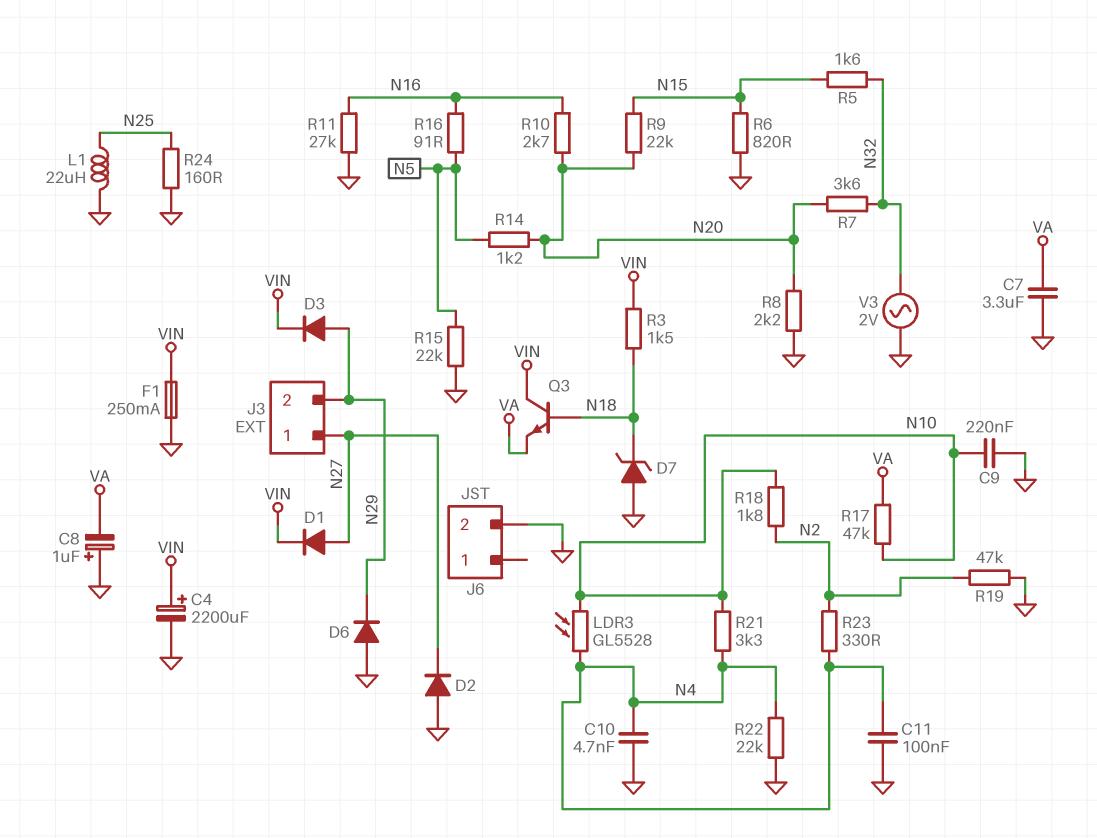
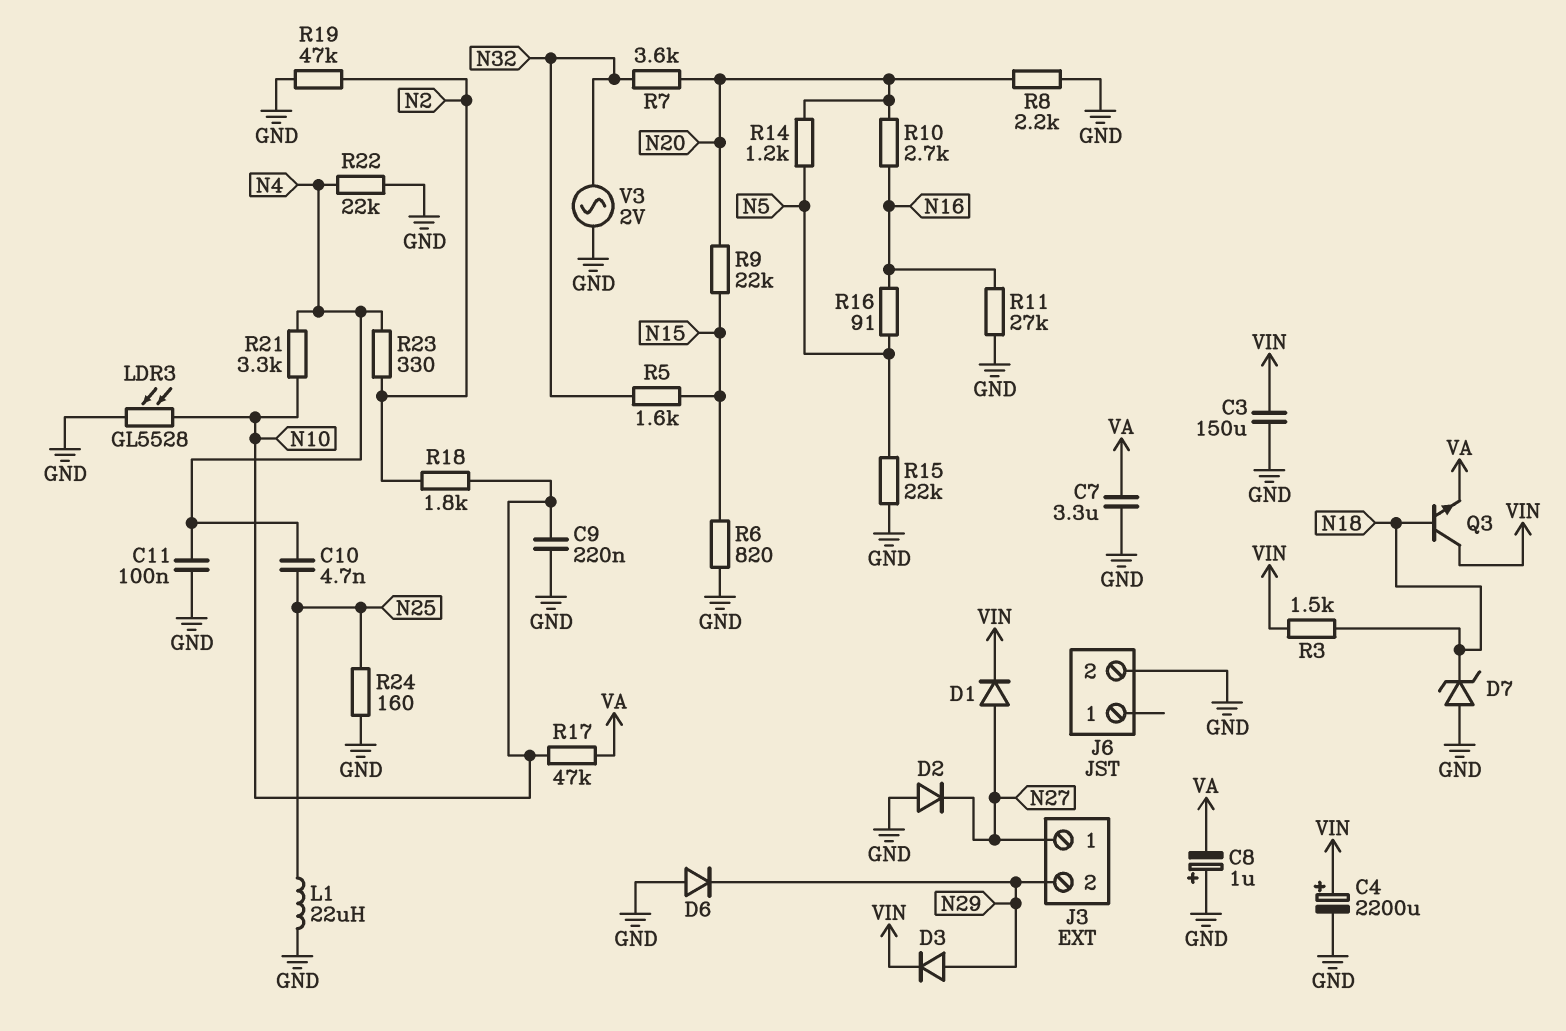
C3: none -> 150uF (GND, VIN)
C10: 4.7nF (GND, N4) -> 4.7nF (N4, N25)
F1: 250mA (GND, VIN) -> none
LDR3: GL5528 (N4, N10) -> GL5528 (GND, N10)

